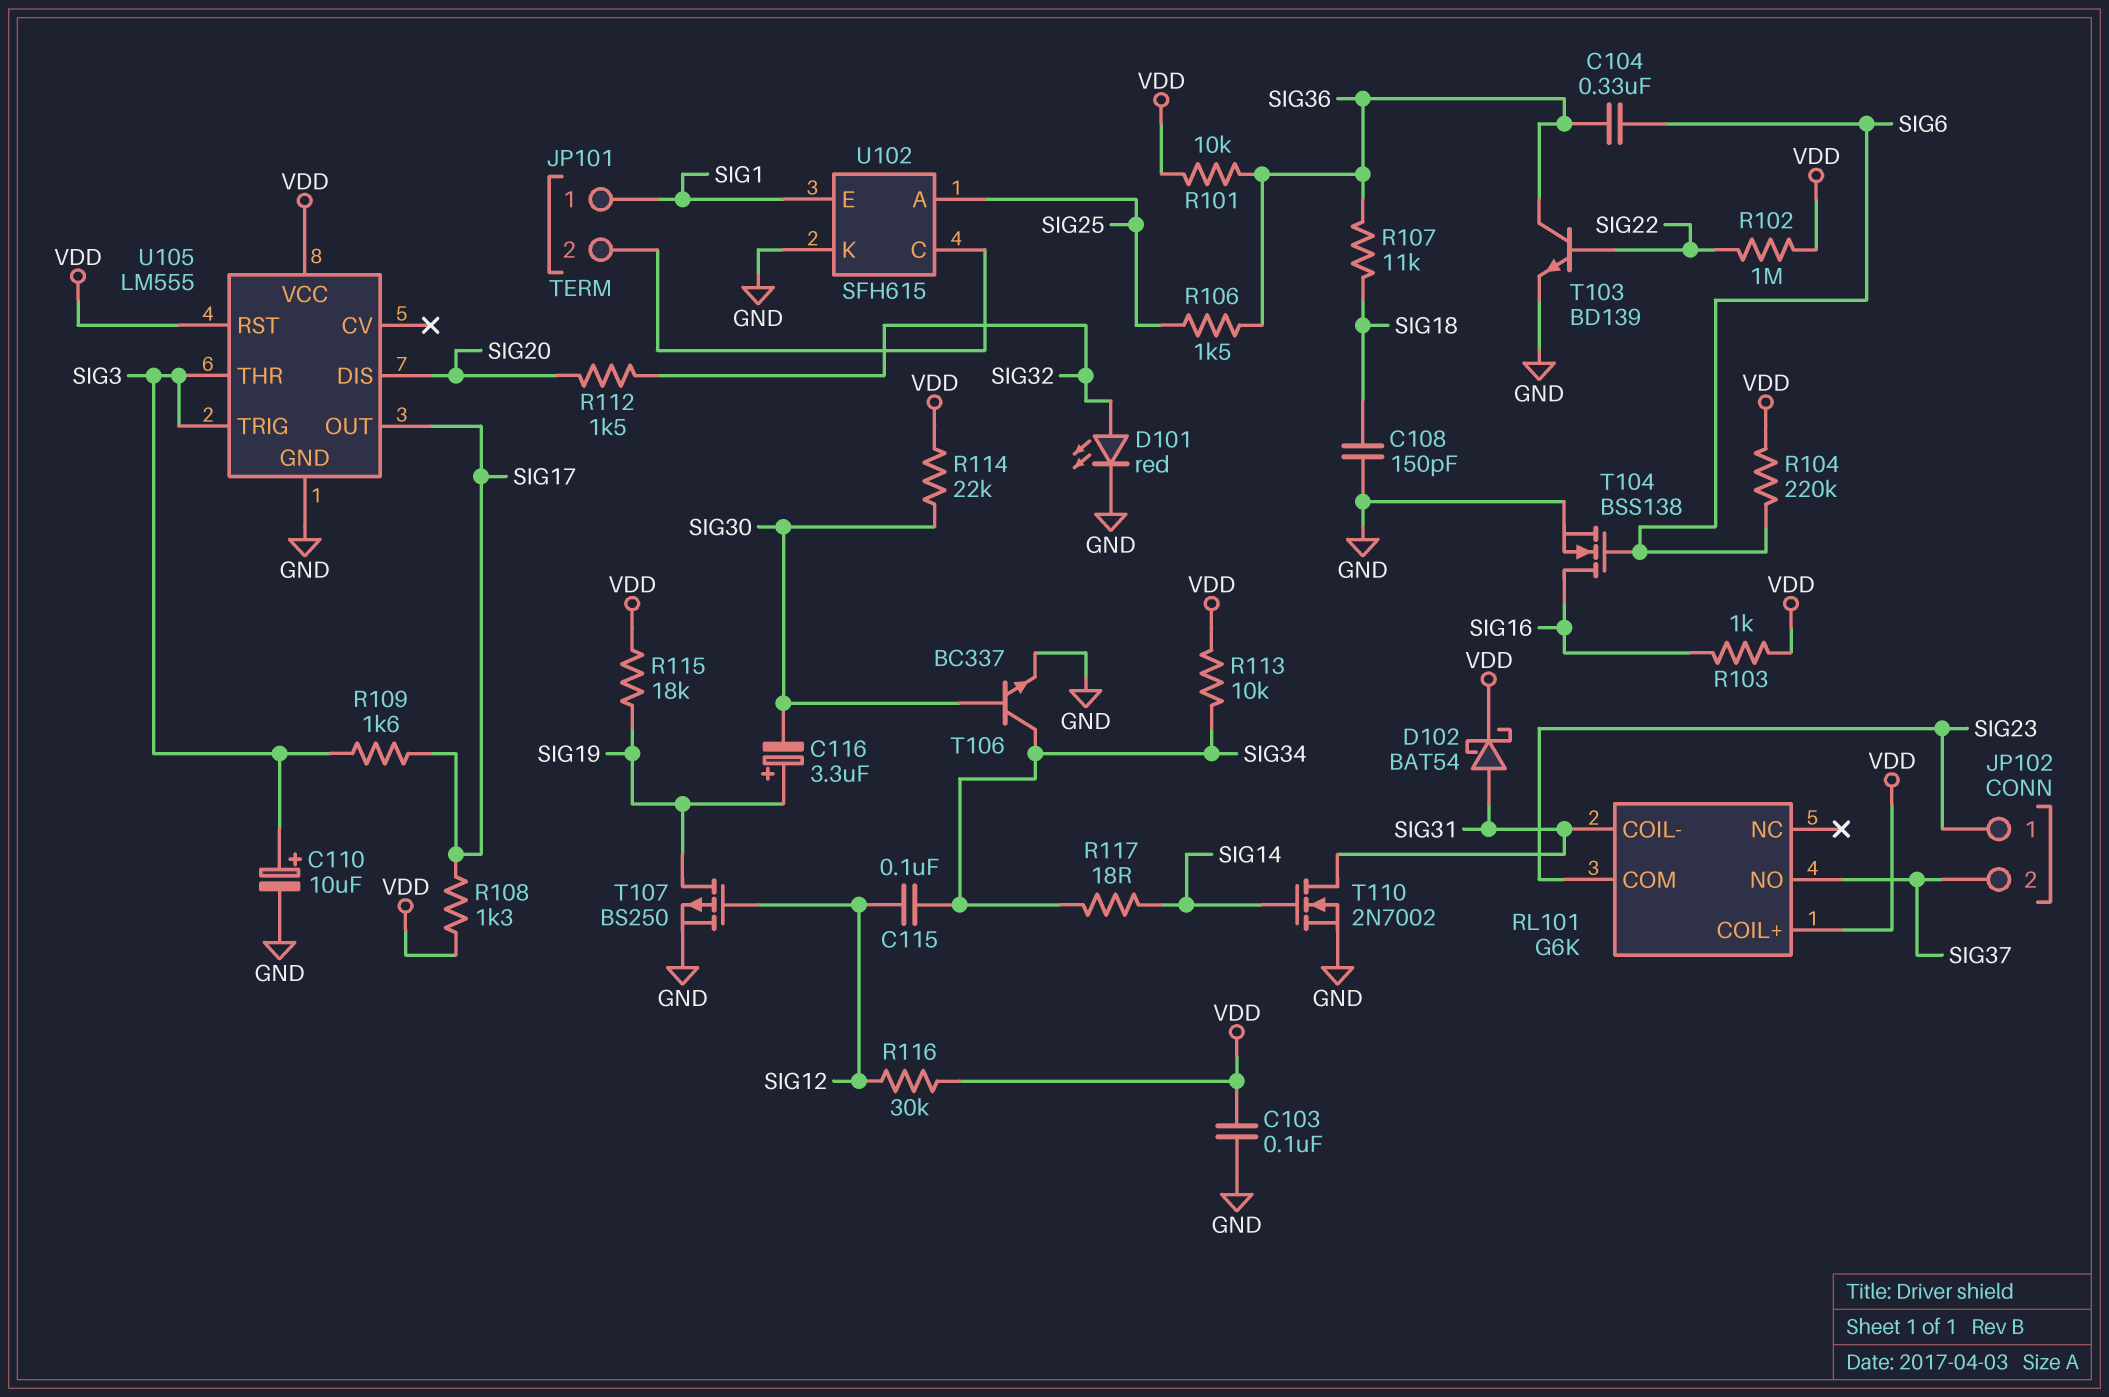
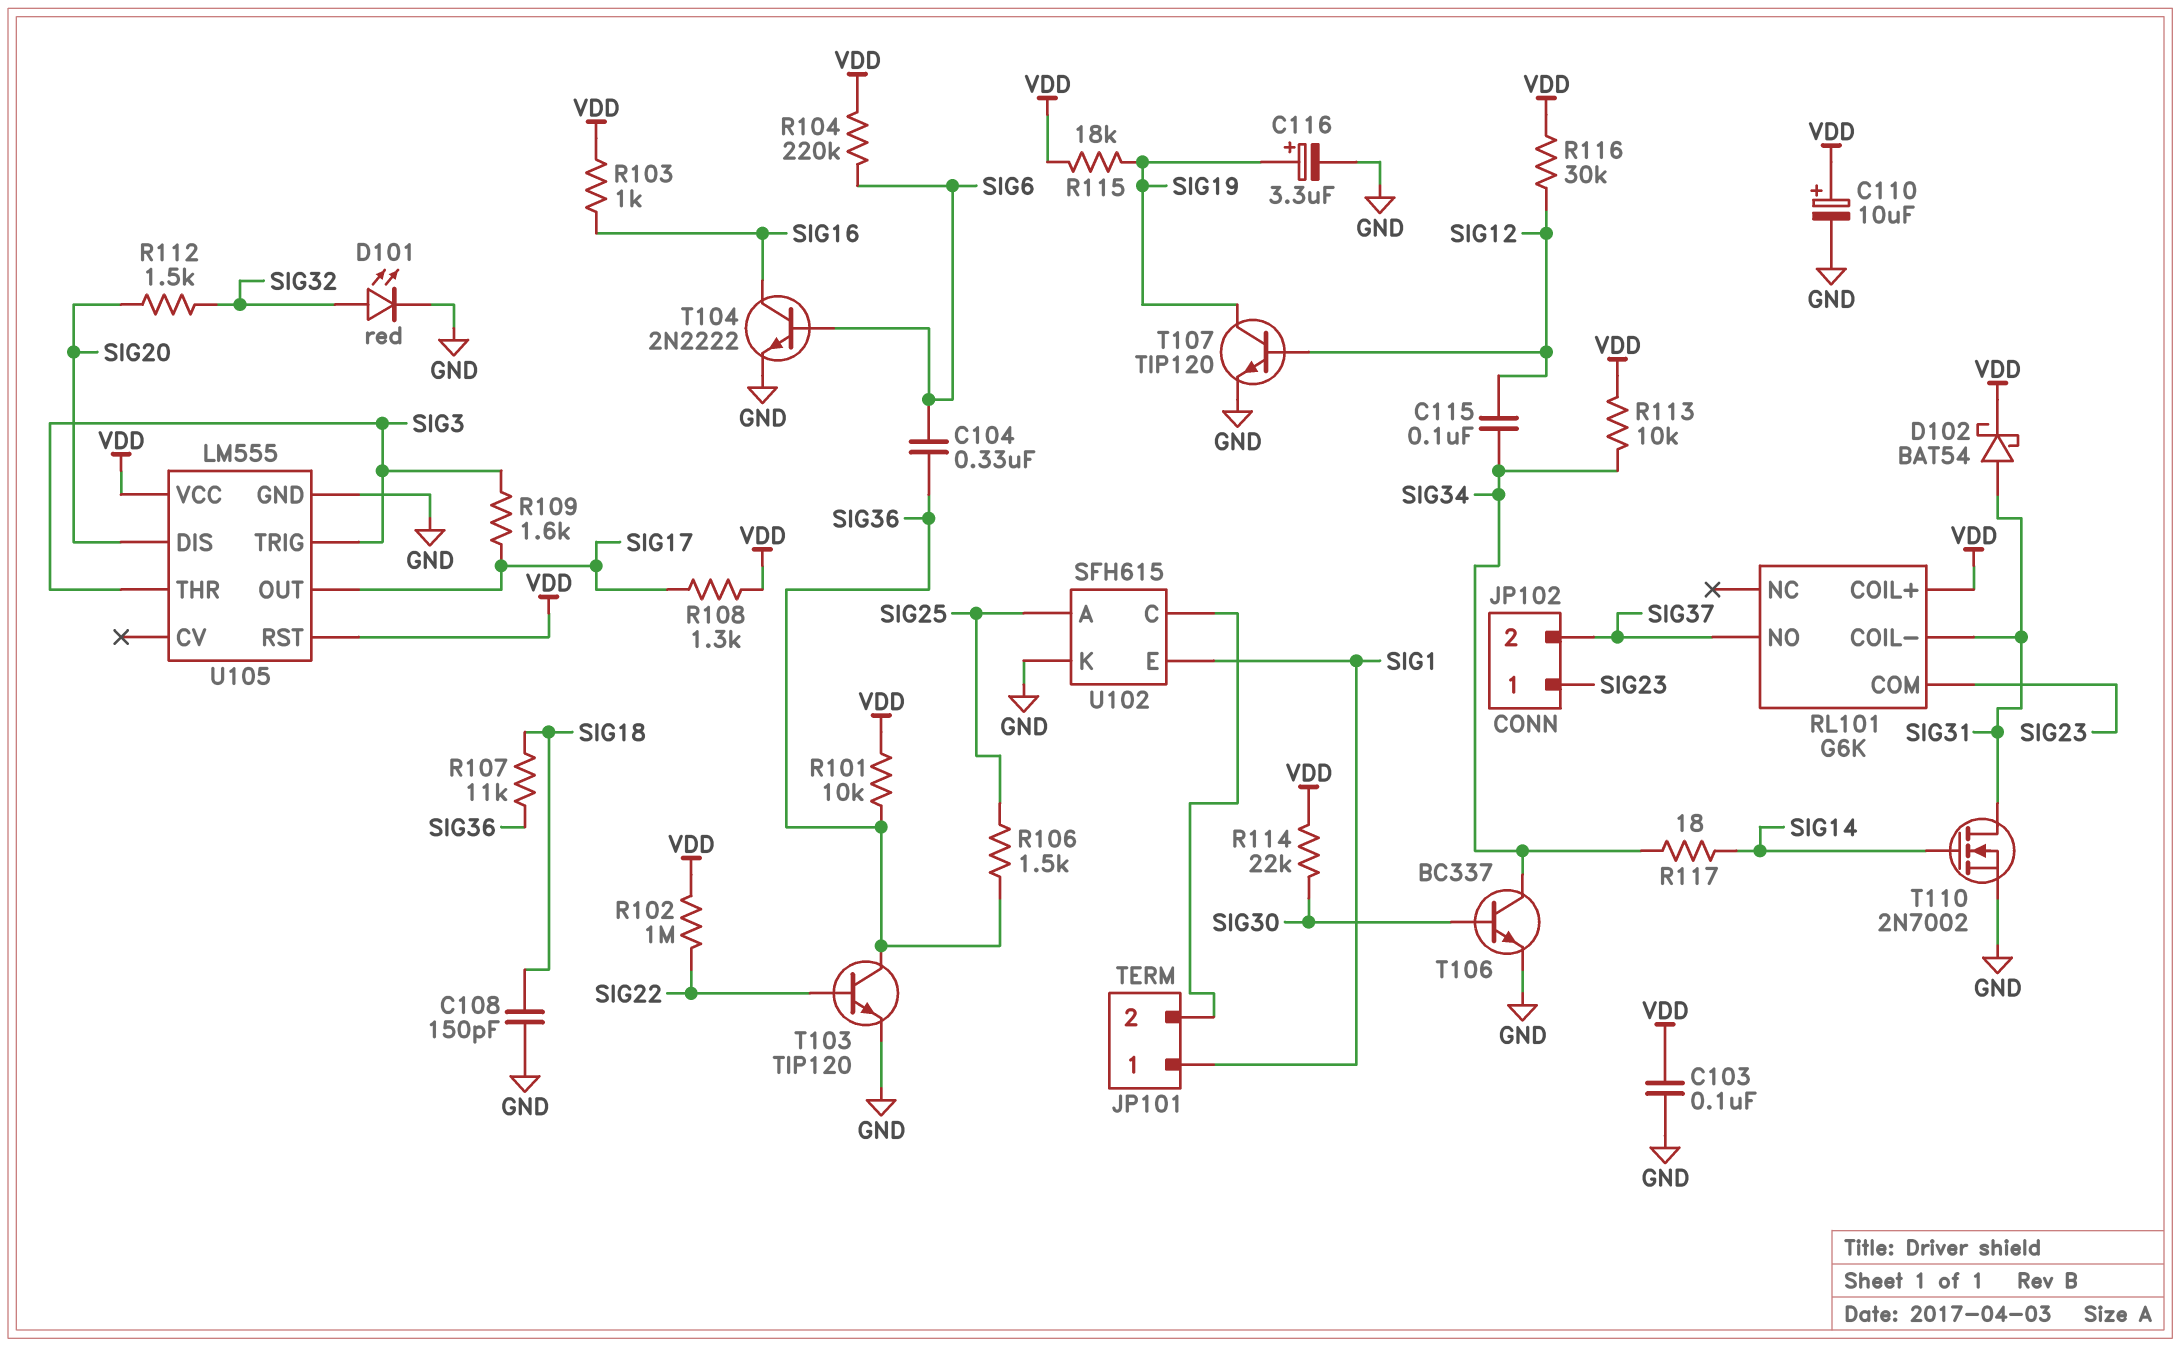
C110: 10uF (plus SIG3, minus GND) -> 10uF (plus VDD, minus GND)
C116: 3.3uF (plus SIG19, minus SIG30) -> 3.3uF (plus SIG19, minus GND)
T103: NPN BD139 (B SIG22, C SIG36, E GND) -> NPN TIP120 (B SIG22, C SIG36, E GND)
T104: NMOS BSS138 (G SIG6, D SIG16, S GND) -> NPN 2N2222 (B SIG6, C SIG16, E GND)
T107: PMOS BS250 (G SIG12, D SIG19, S GND) -> NPN TIP120 (B SIG12, C SIG19, E GND)

